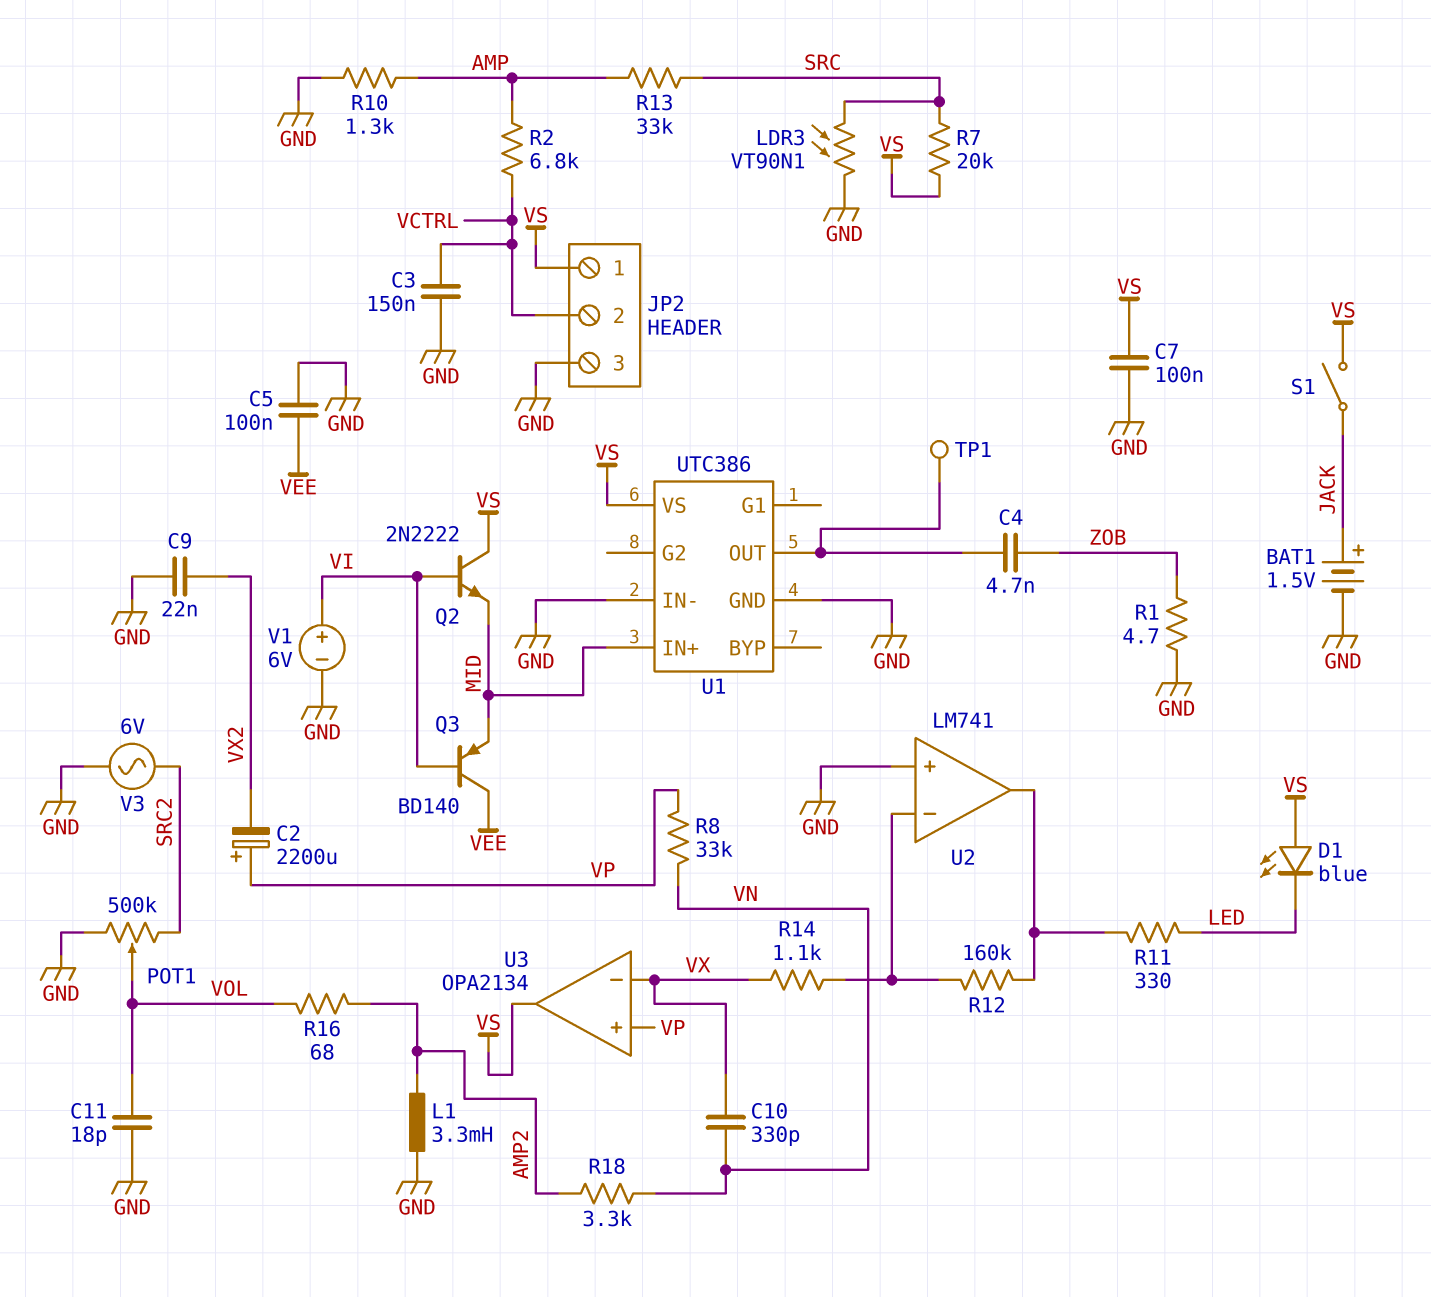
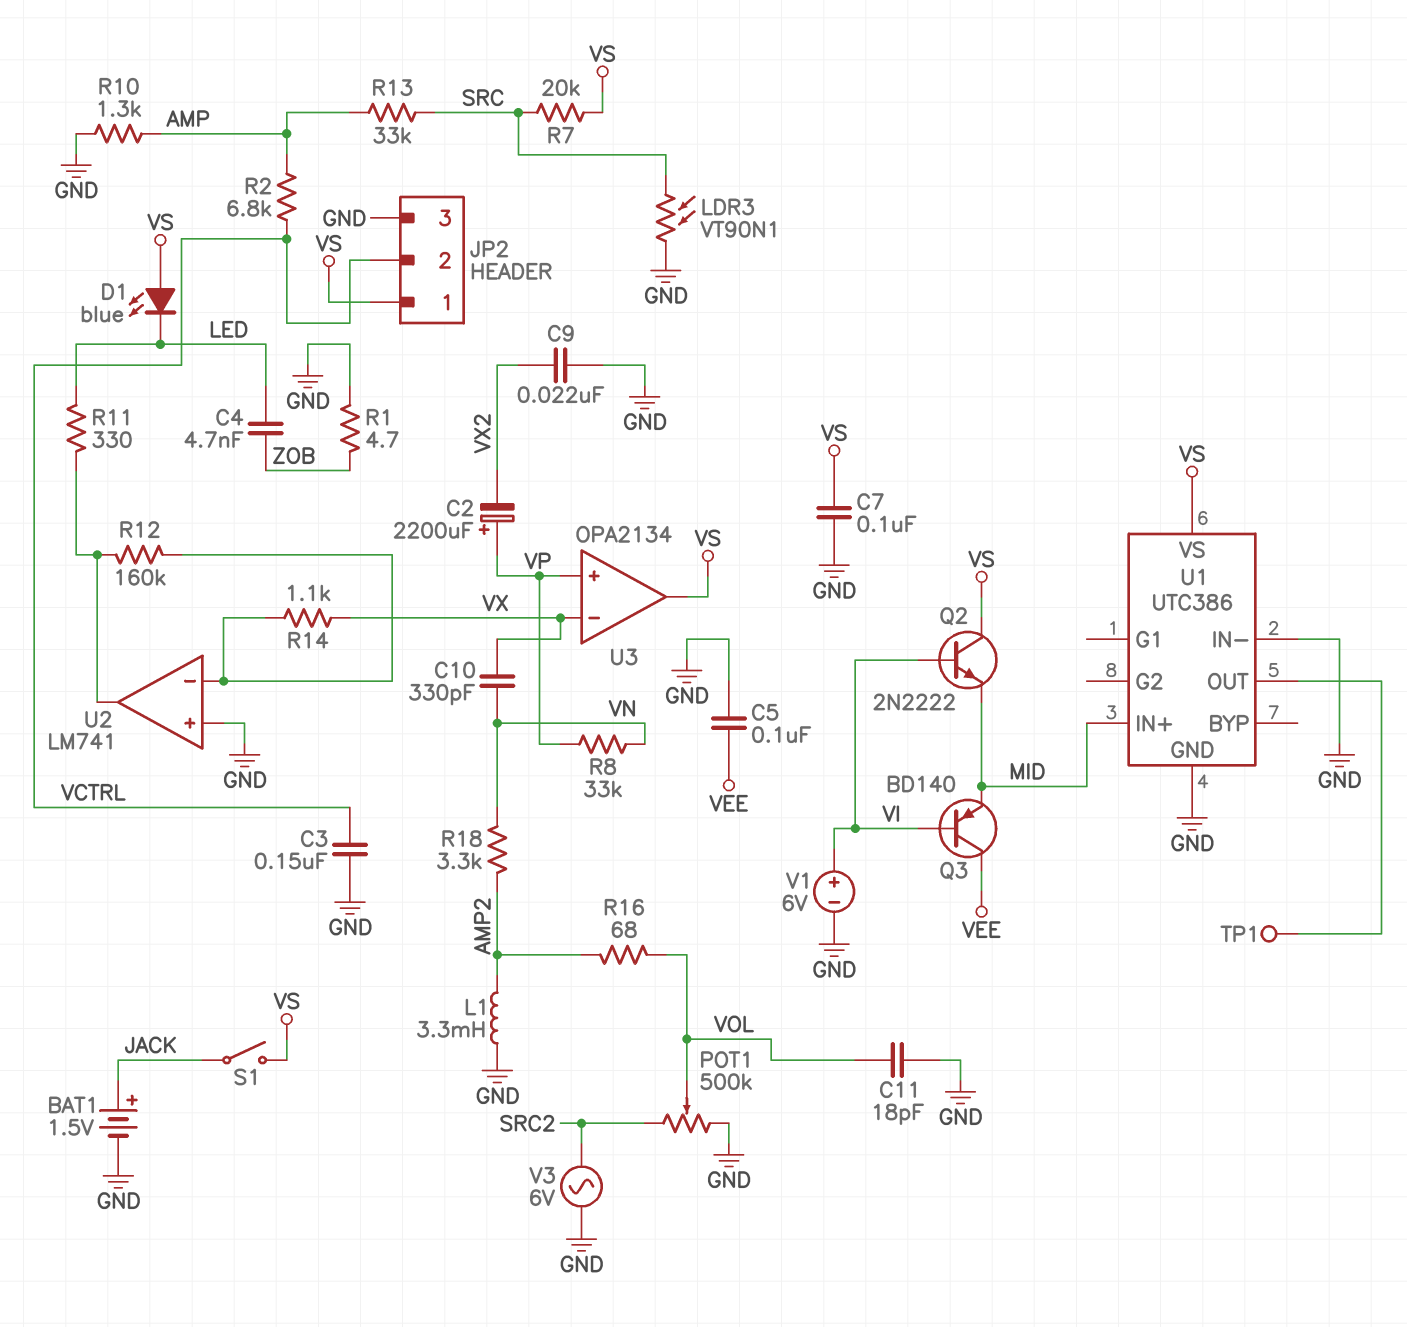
C4: 4.7nF (U1/OUT, ZOB) -> 4.7nF (LED, ZOB)

